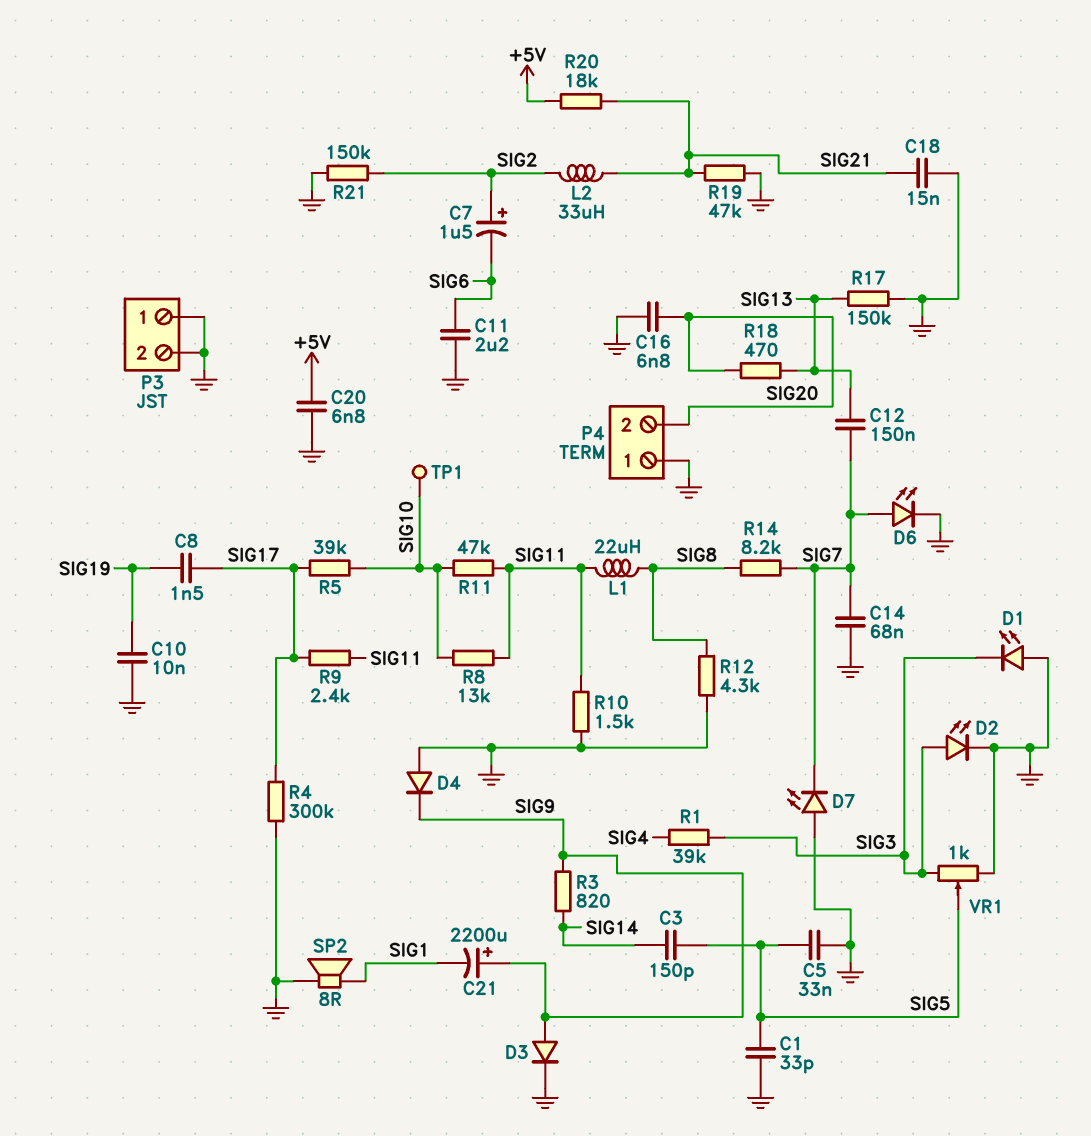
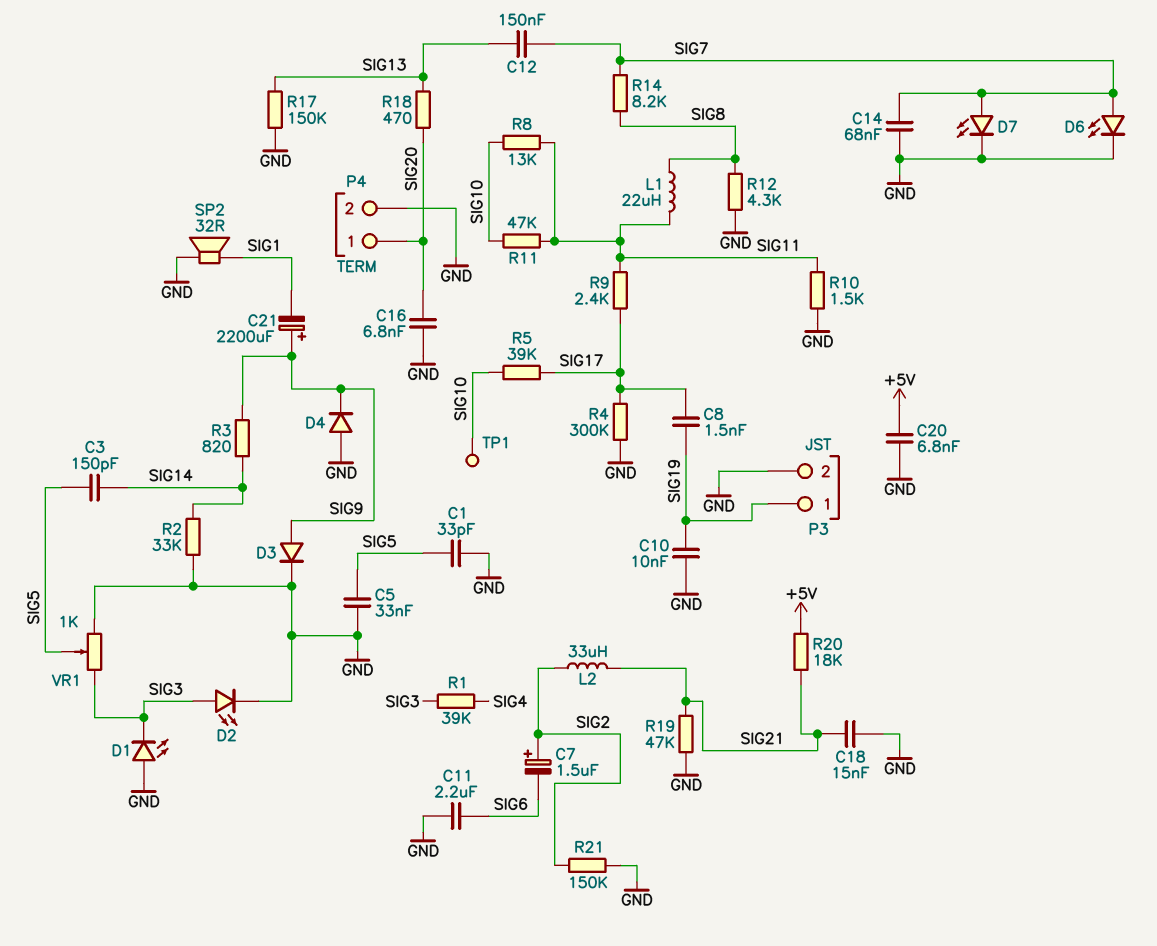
D7: LED (A GND, K SIG7) -> LED (A SIG7, K GND)
P3 pin 1: GND -> SIG19
P4 pin 1: GND -> SIG20
P4 pin 2: SIG20 -> GND
R2: none -> 33k (GND, SIG14)
SP2: speaker 8R (GND, SIG1) -> speaker 32R (GND, SIG1)

